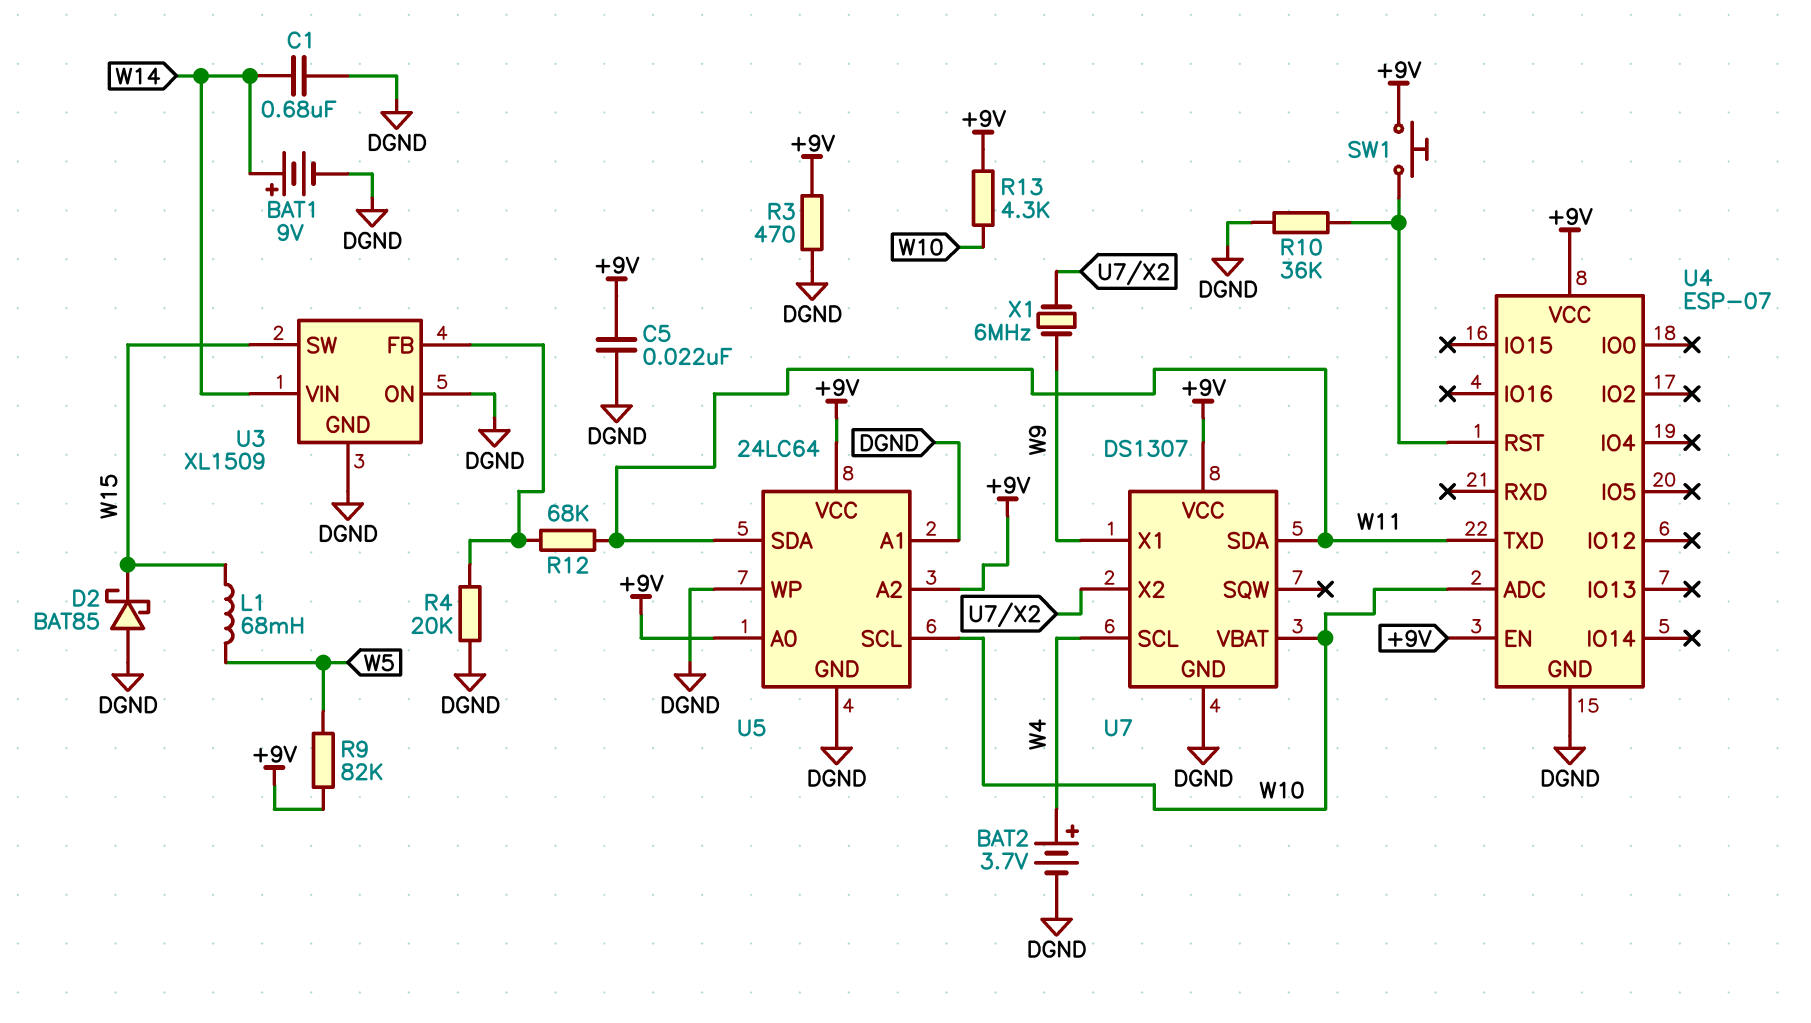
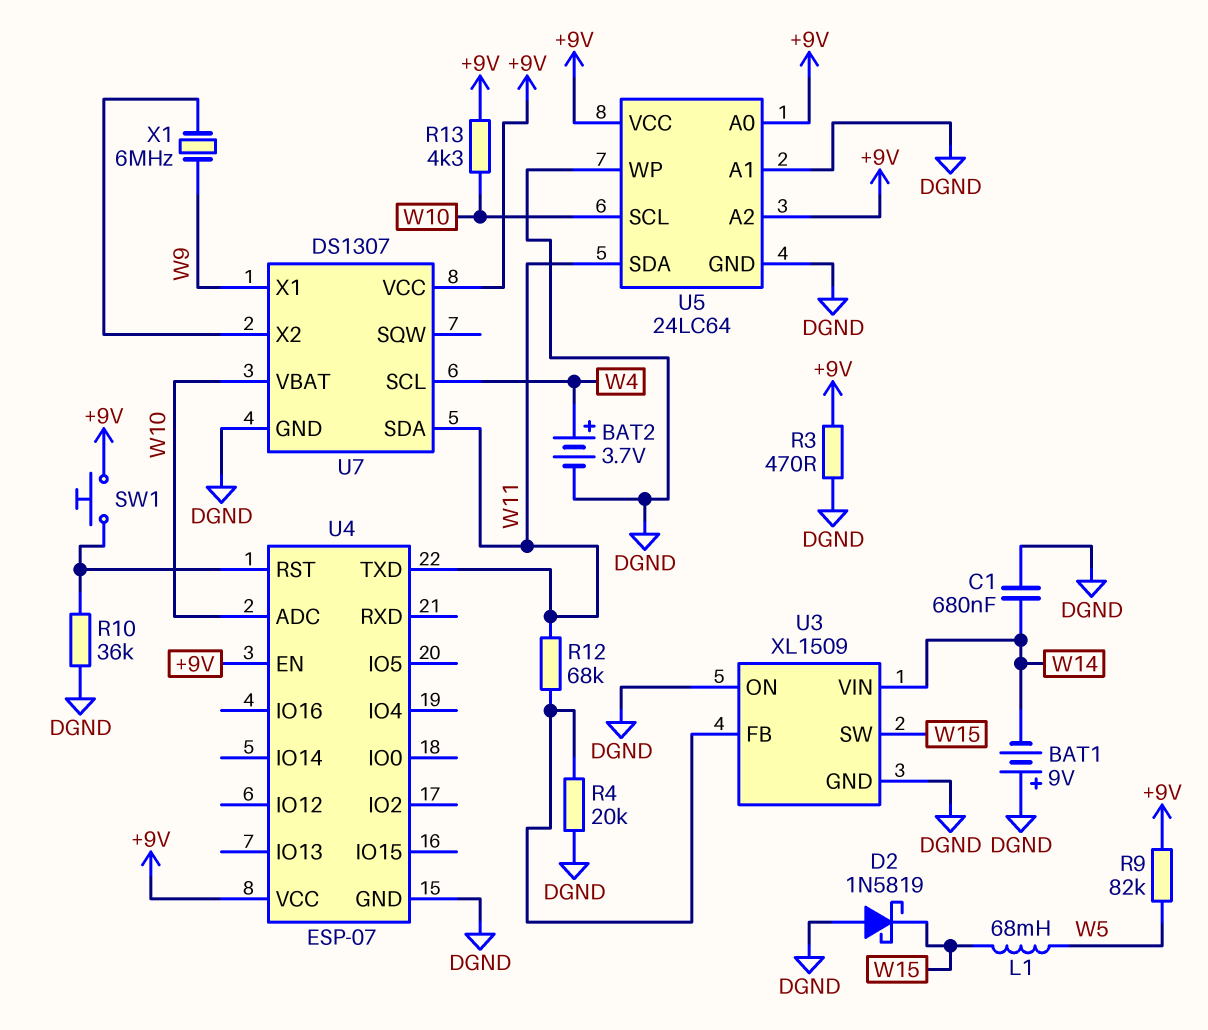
BAT1: 9V (plus W14, minus DGND) -> 9V (plus DGND, minus W14)
C5: 22nF (+9V, DGND) -> none
D2: schottky BAT85 (A DGND, K W15) -> schottky 1N5819 (A DGND, K W15)

